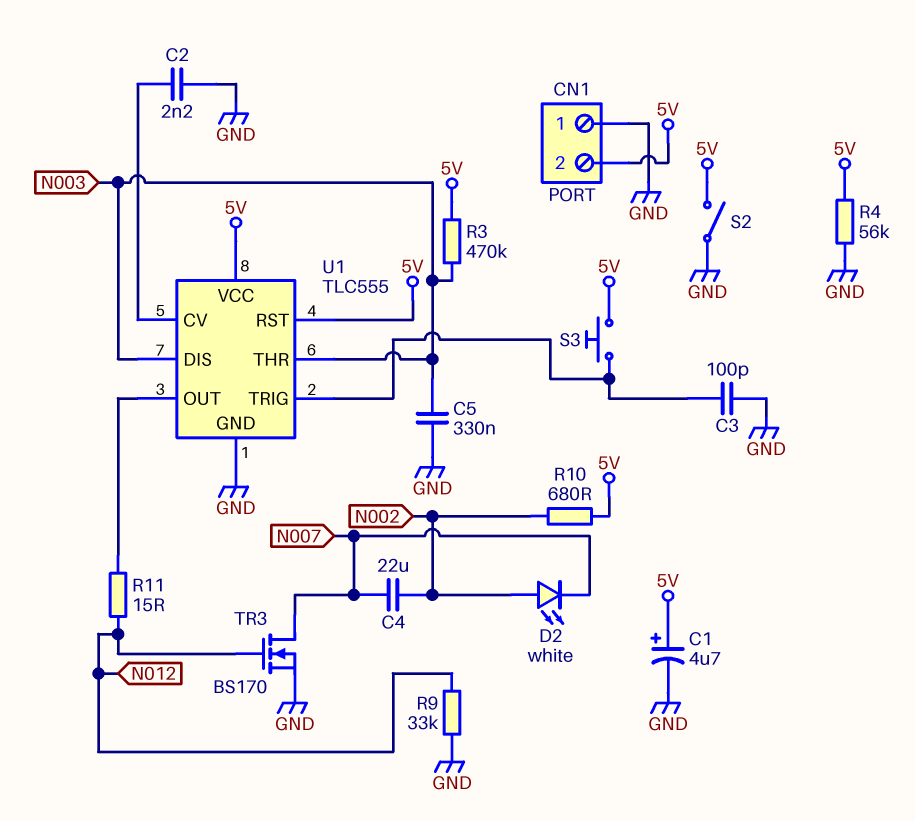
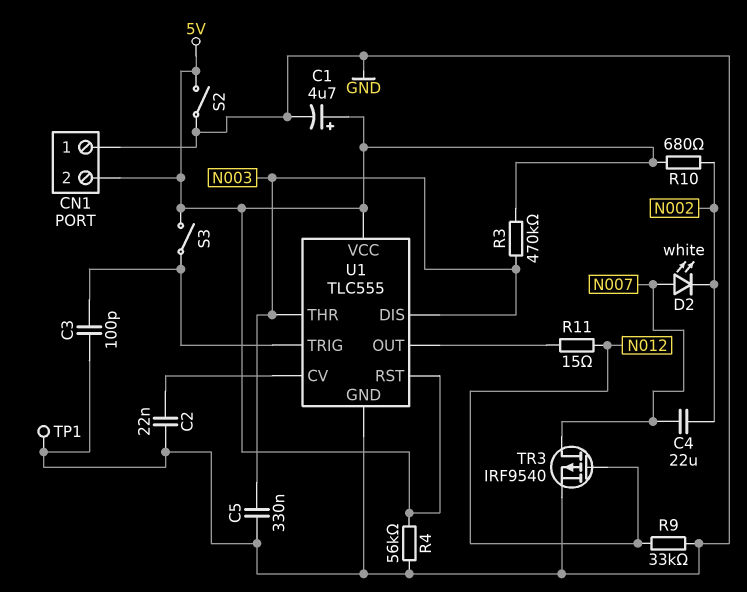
C2: 2.2nF (GND, U1/CV) -> 22nF (GND, U1/CV)
D2: LED white (A N002, K N007) -> LED white (A N007, K N002)
S3: button (5V, U1/TRIG) -> switch (5V, U1/TRIG)
TP1: none -> test point (GND)
TR3: NMOS BS170 (G N012, D N007, S GND) -> PMOS IRF9540 (G N012, D N007, S GND)

